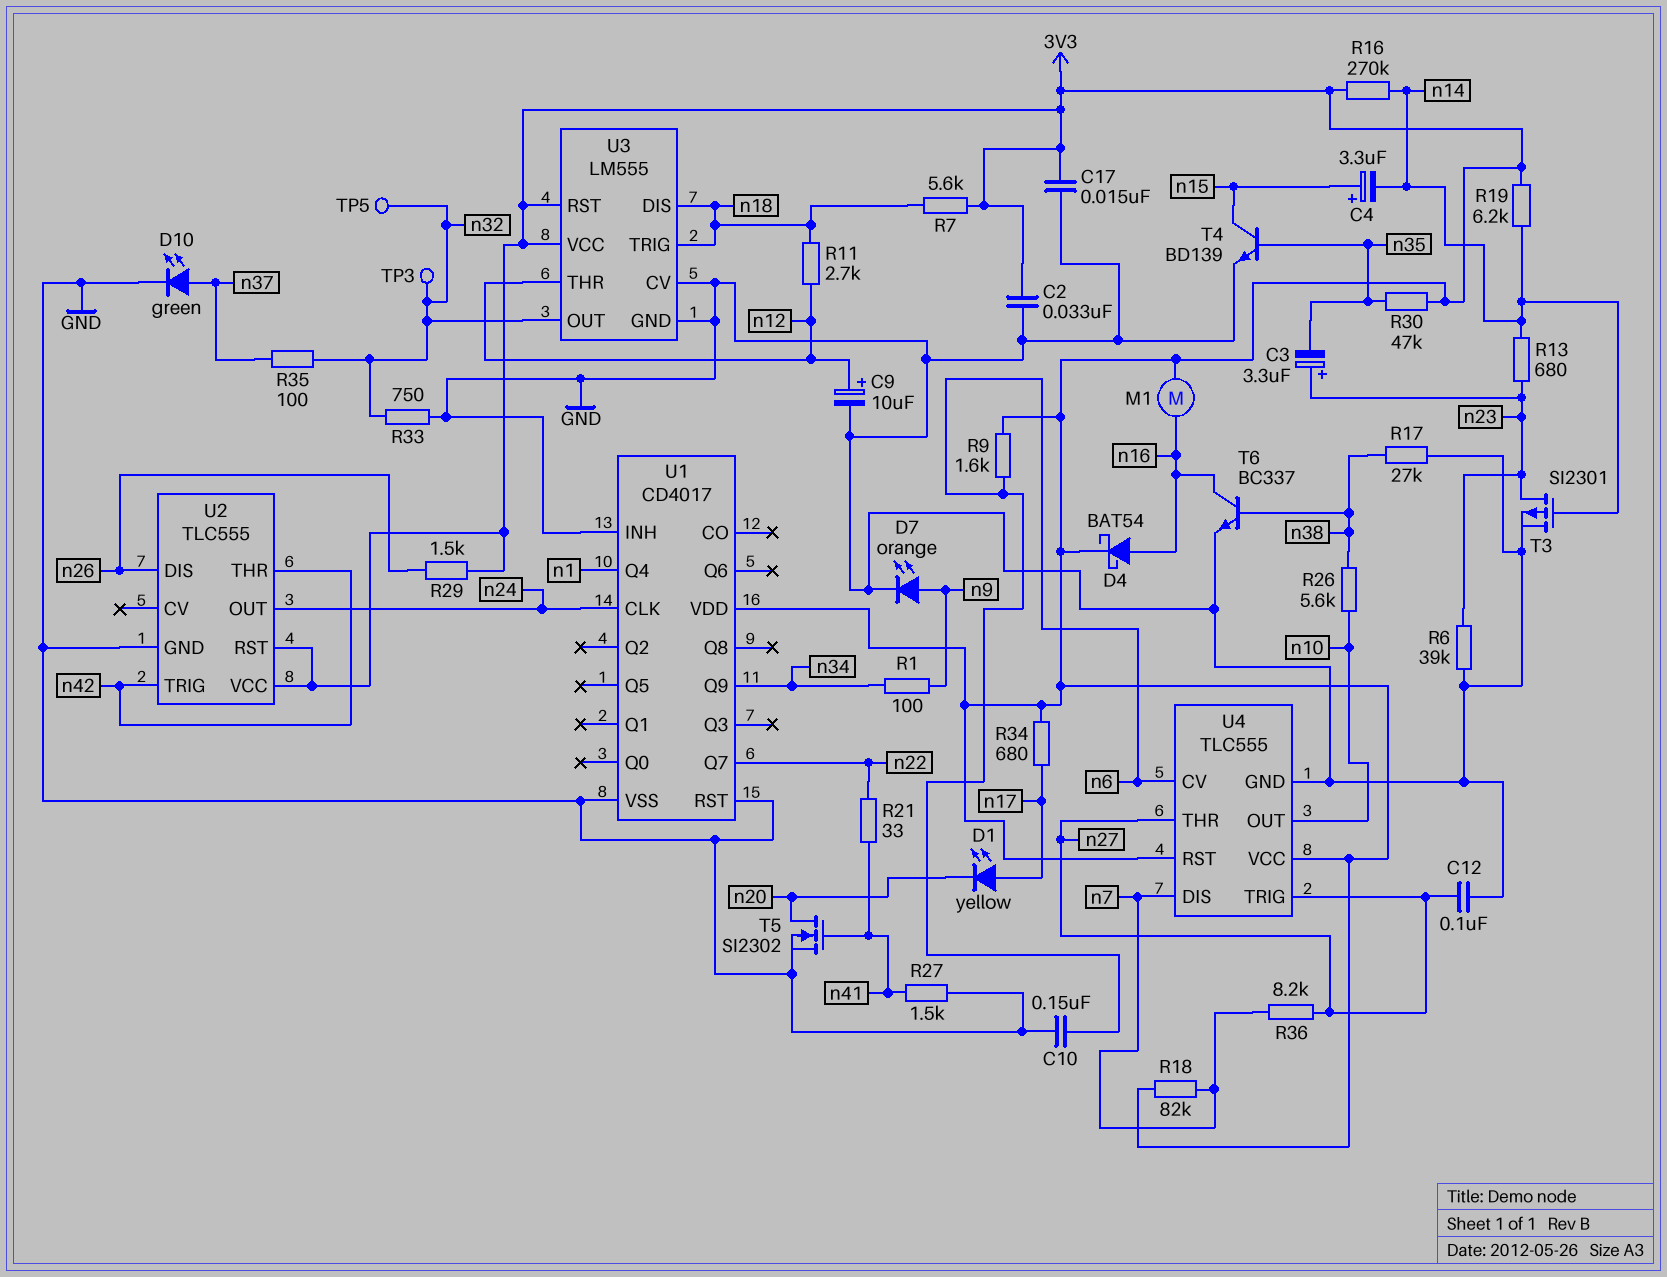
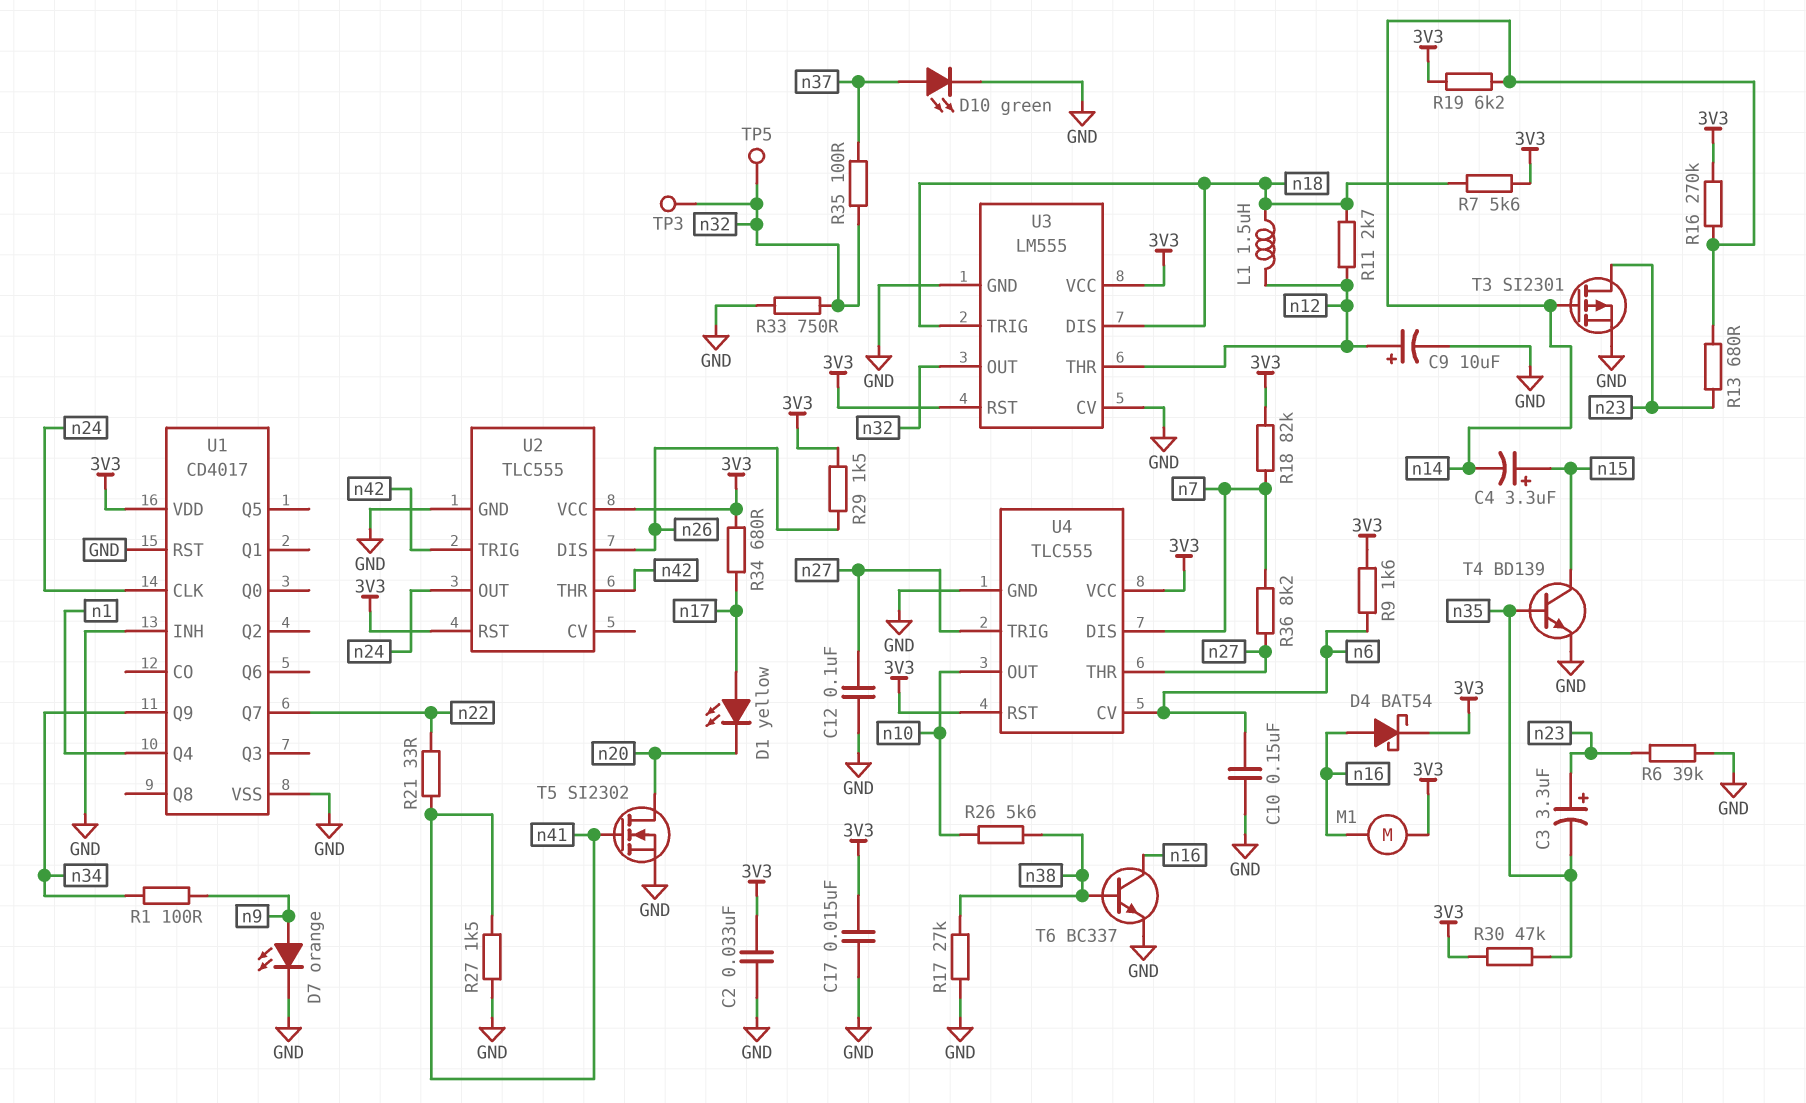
L1: none -> 1.5uH (n12, n18)

